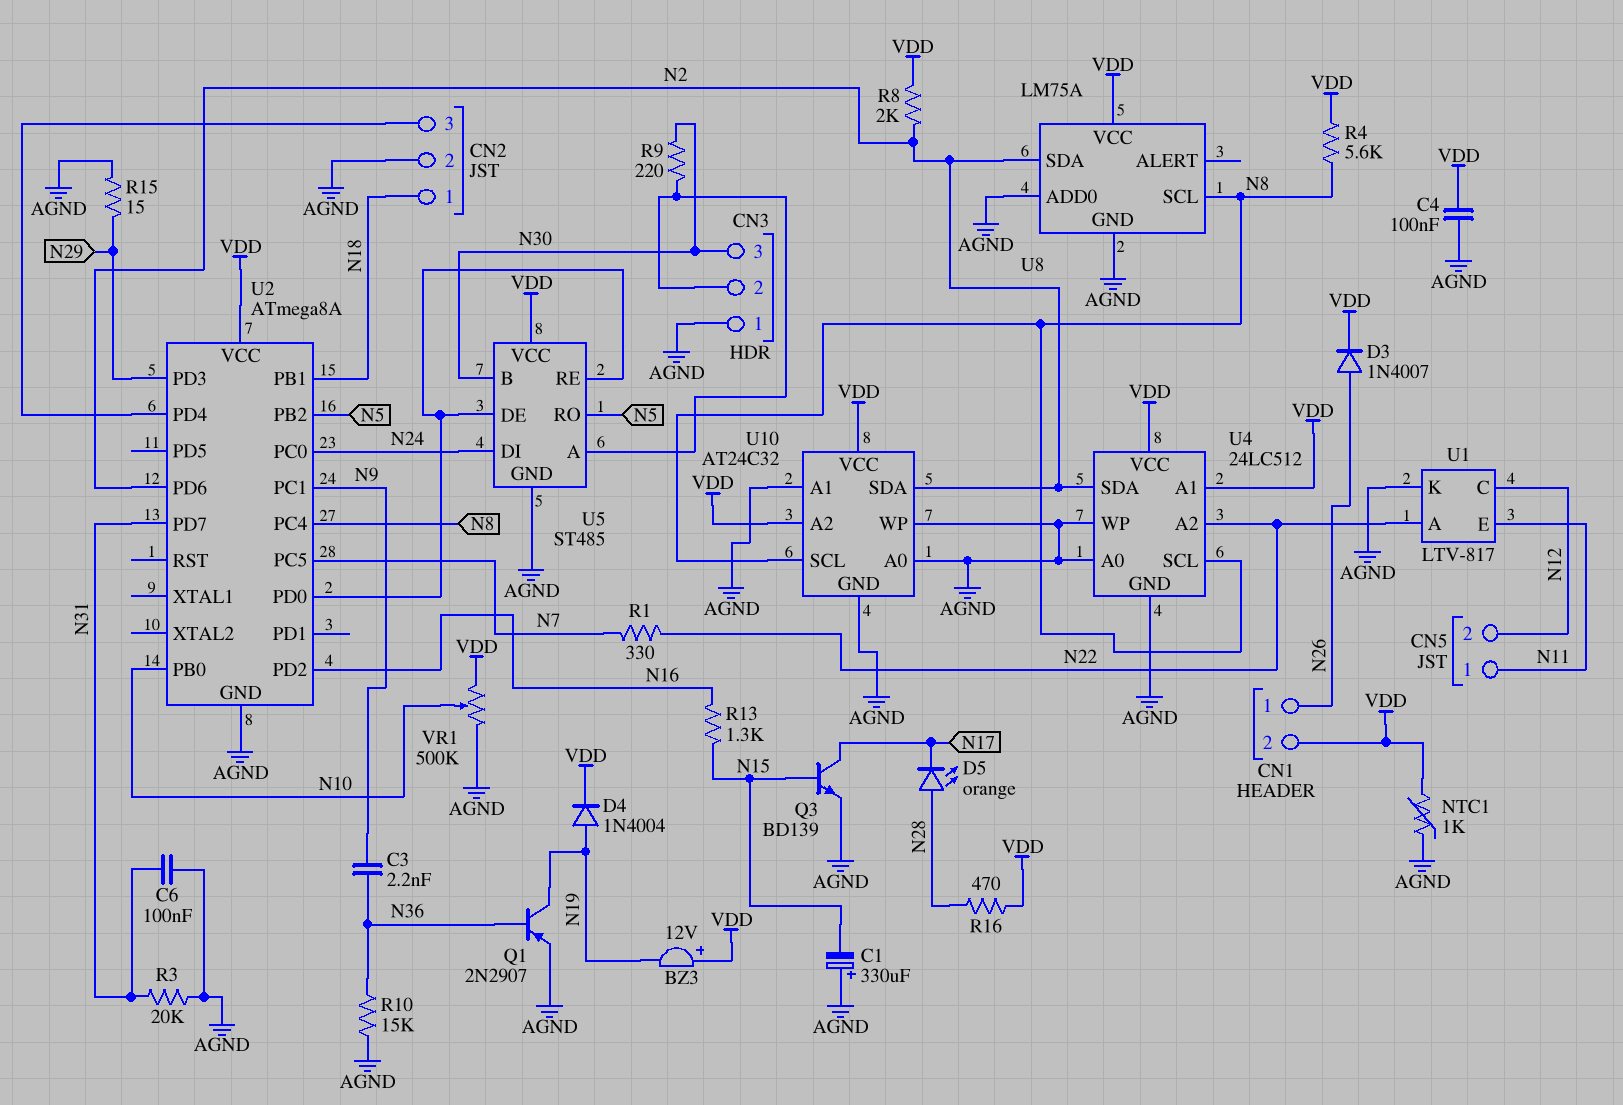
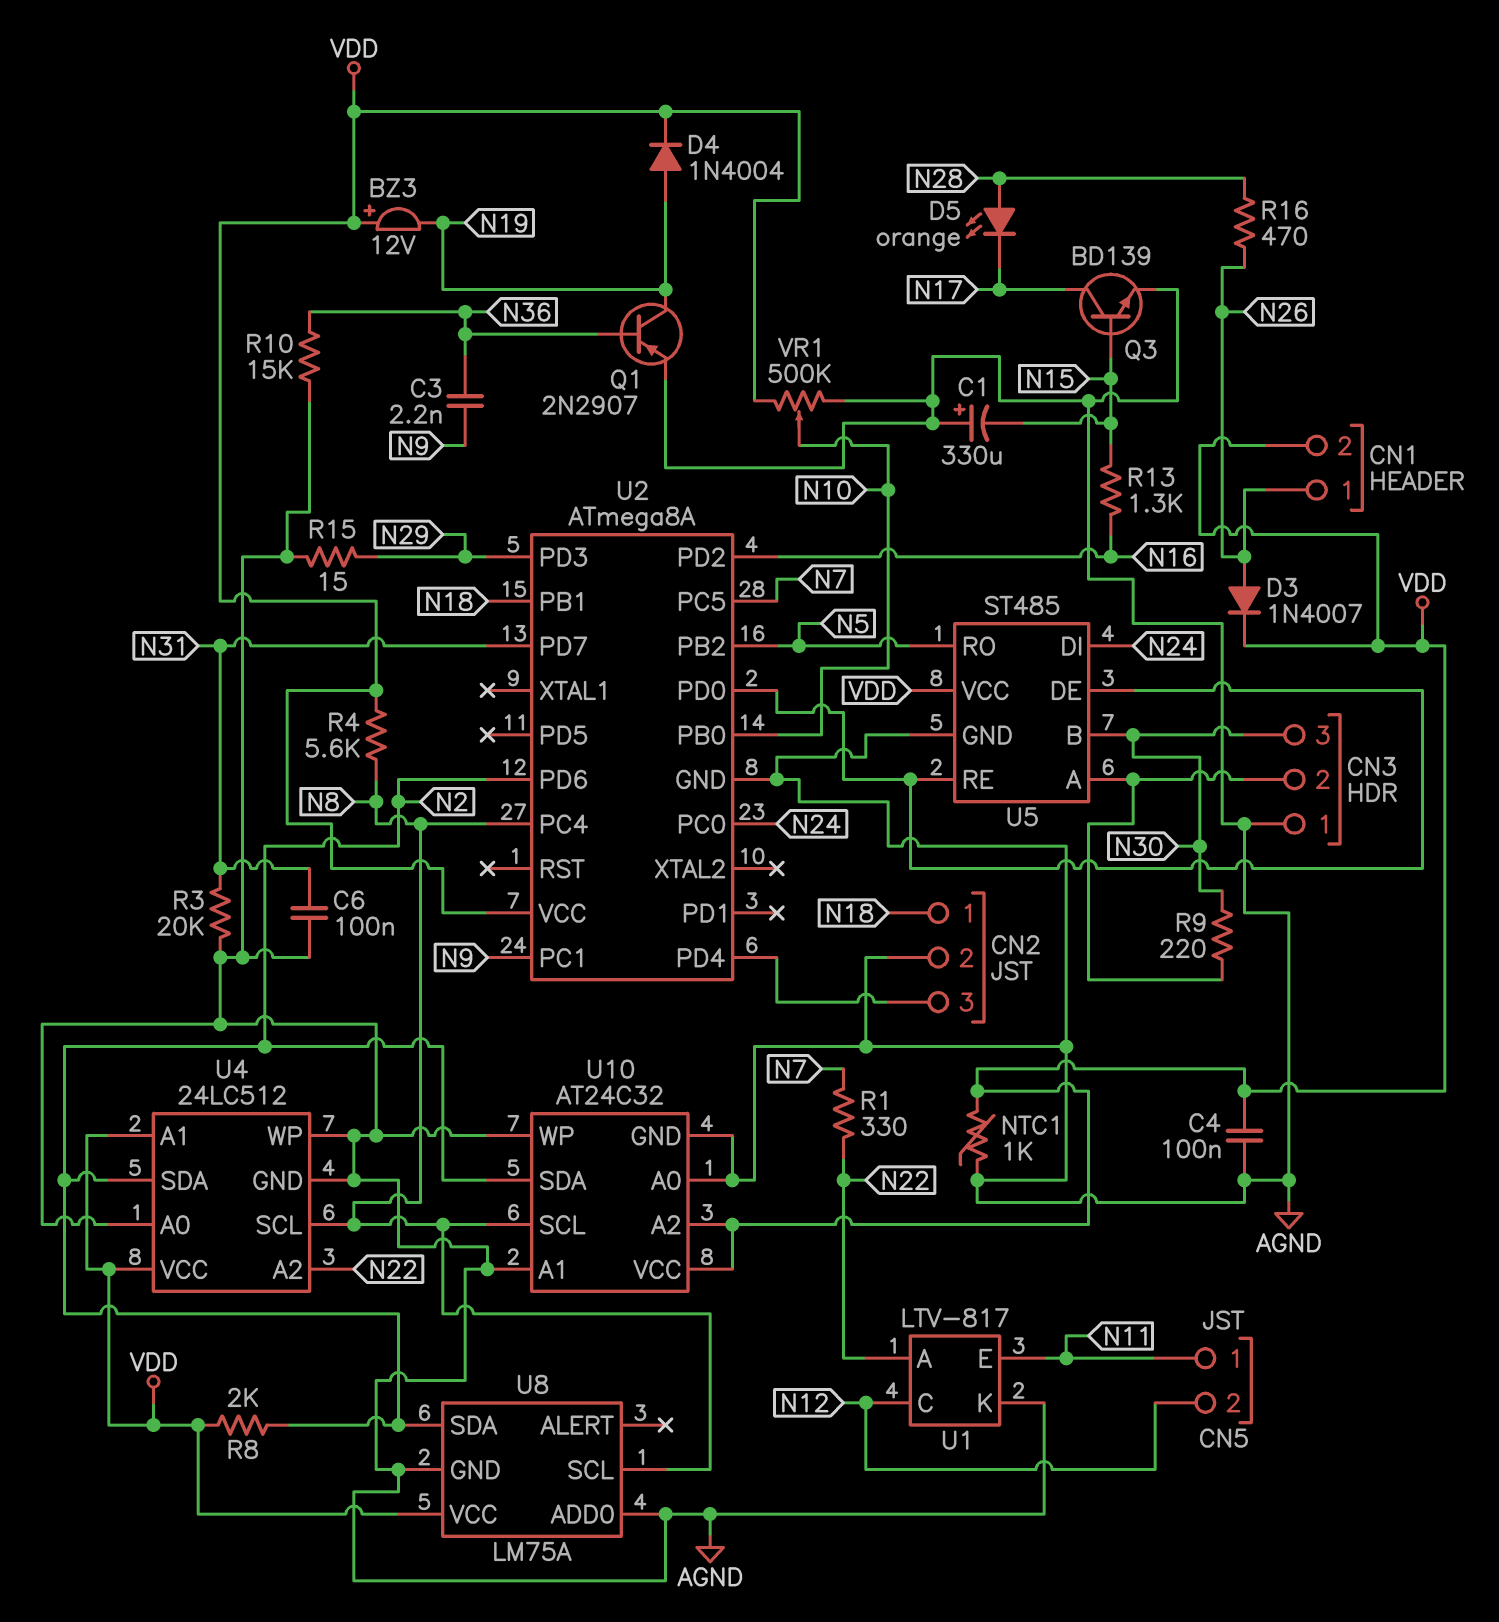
R16: 470 (N28, VDD) -> 470 (N26, N28)

